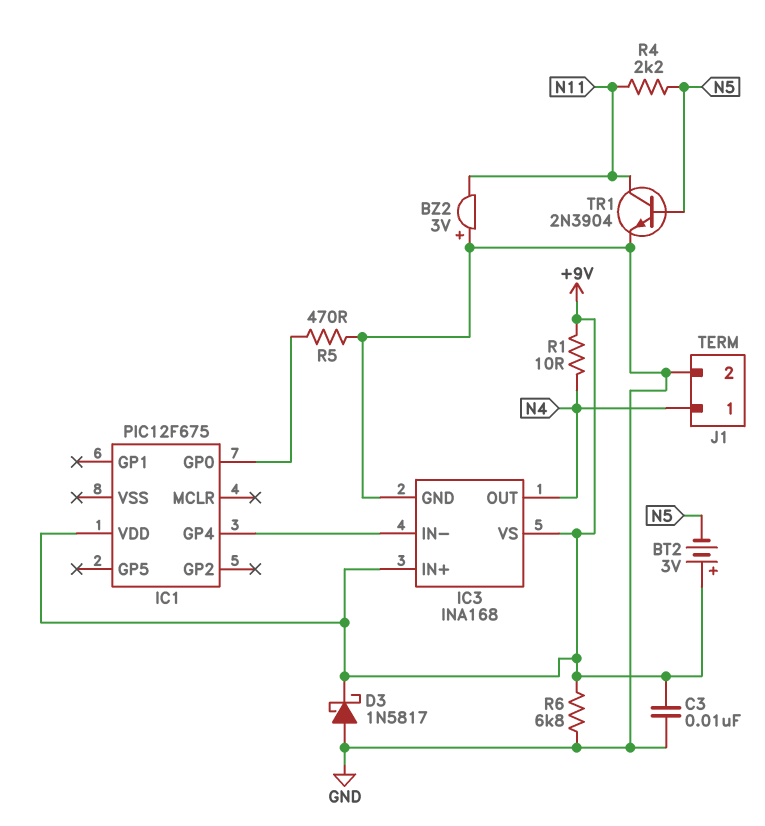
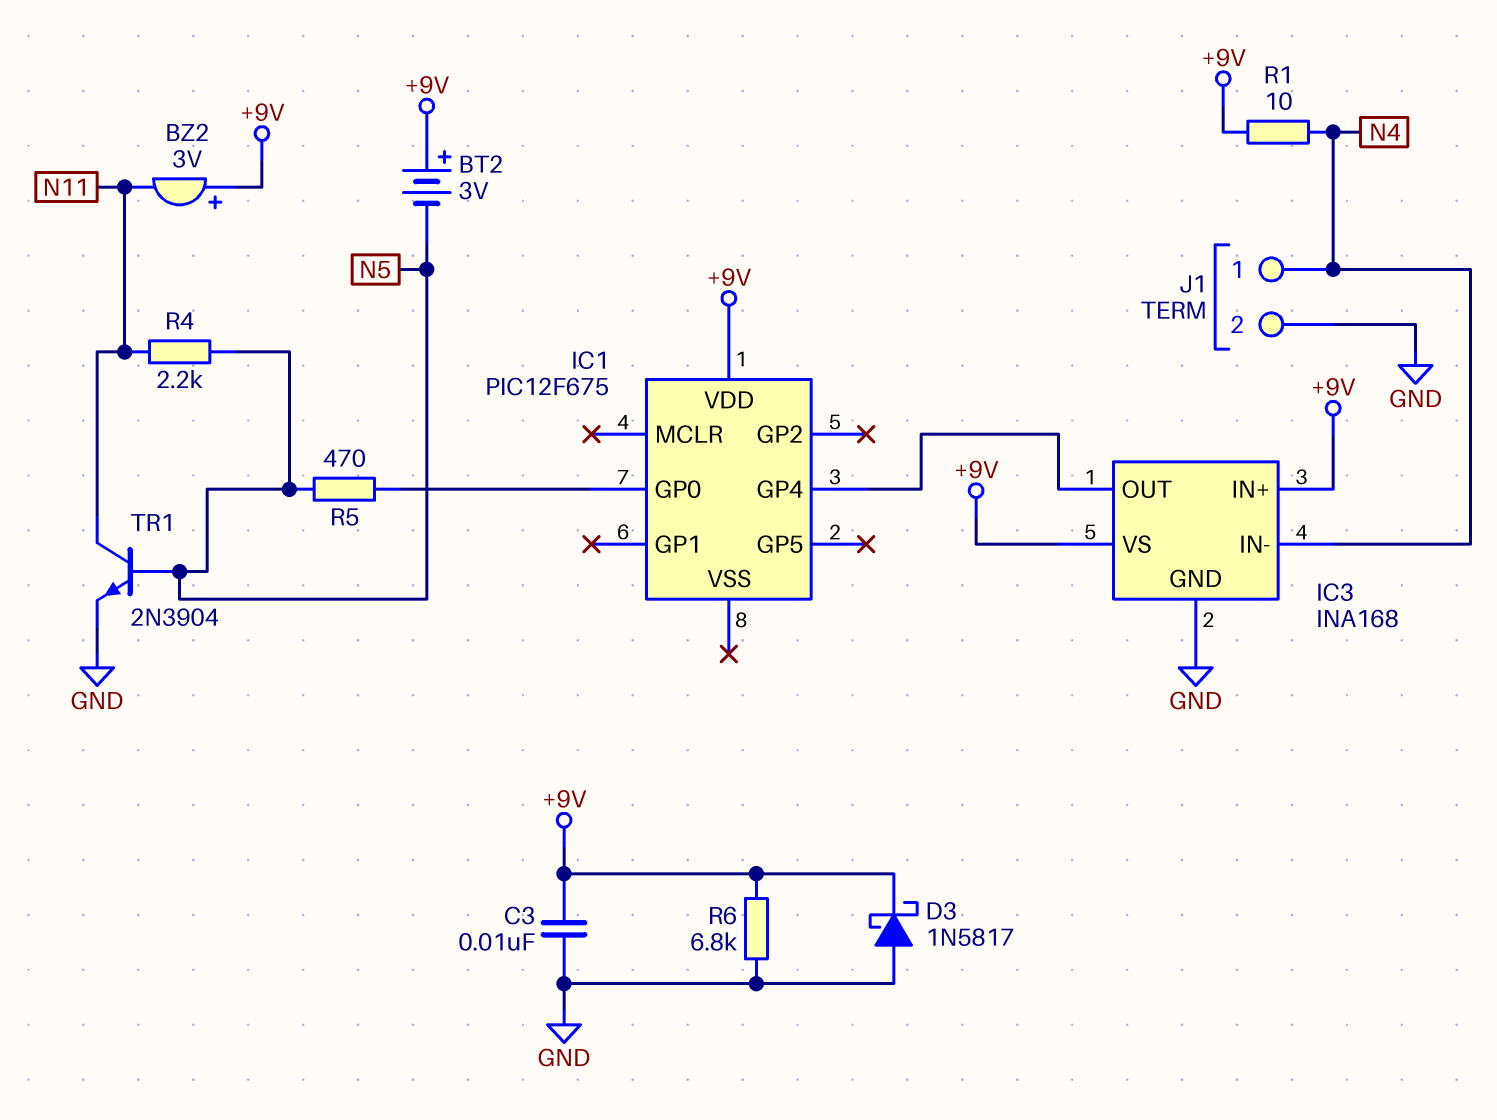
BZ2: buzzer 3V (plus GND, minus N11) -> buzzer 3V (plus +9V, minus N11)
IC3 pin IN-: IC1/GP4 -> N4
IC3 pin OUT: N4 -> IC1/GP4
R5: 470 (GND, IC1/GP0) -> 470 (IC1/GP0, N5)

